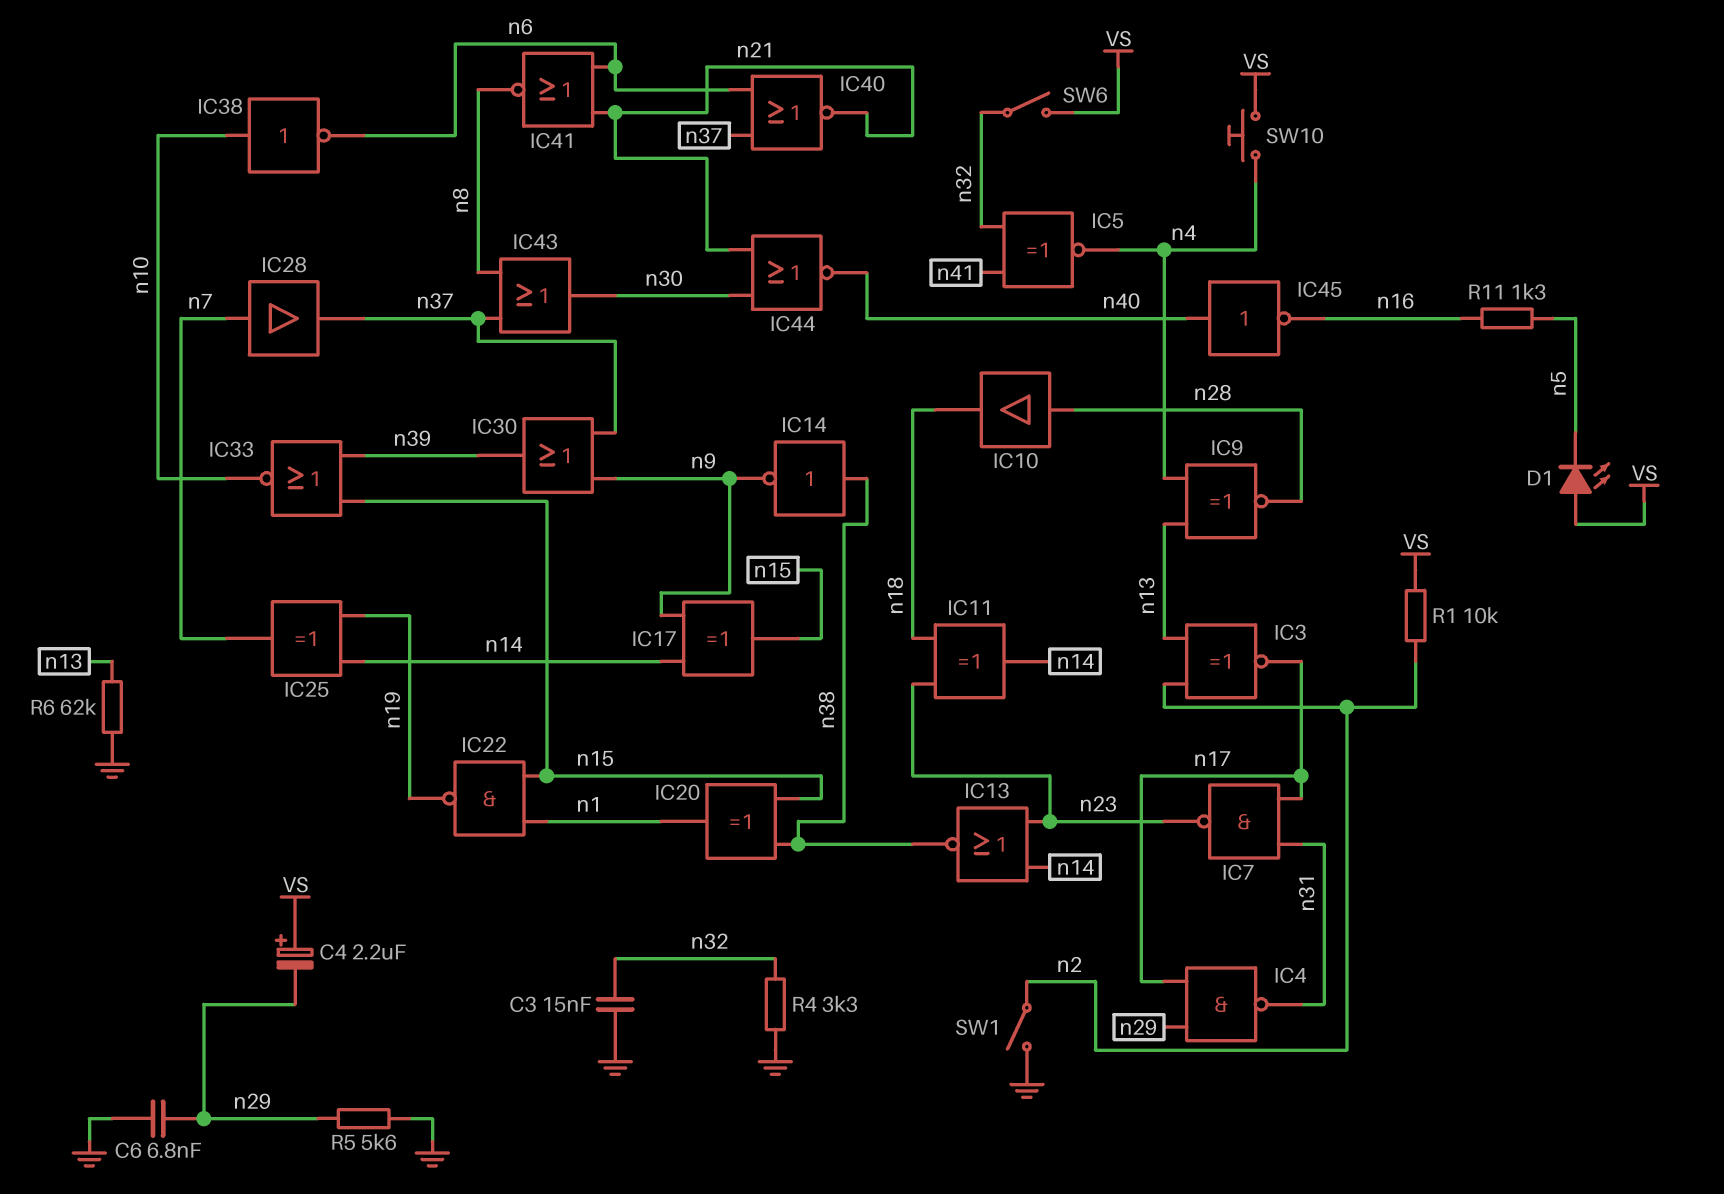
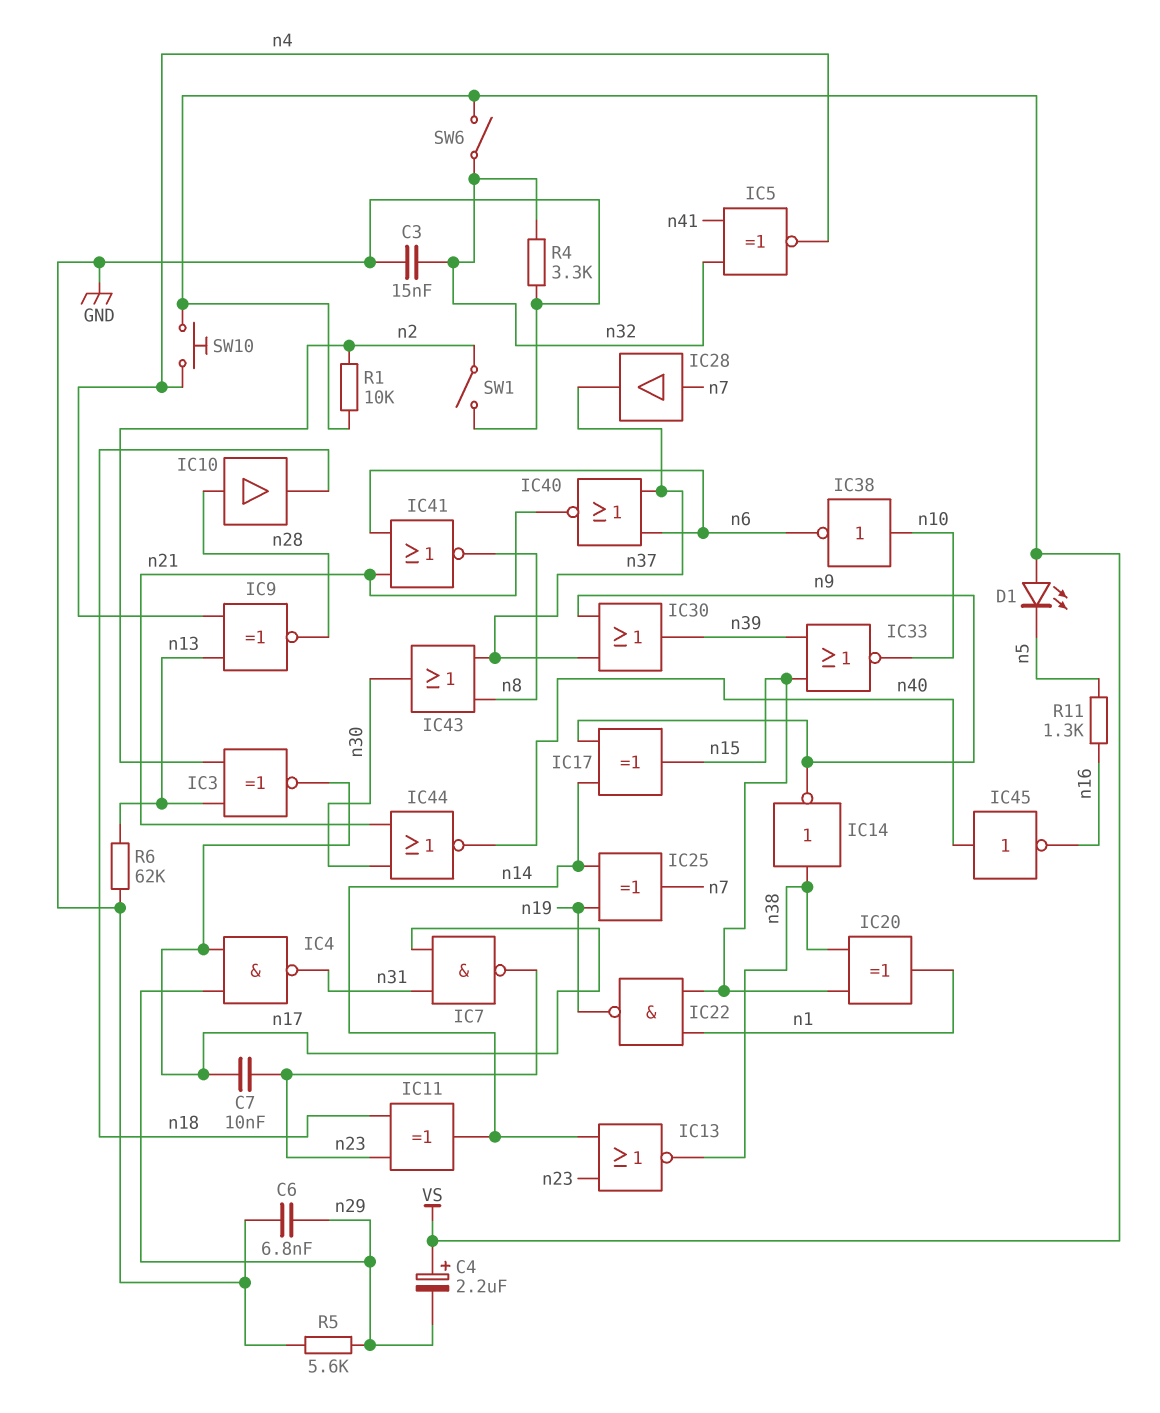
C7: none -> 10nF (n17, n23)

